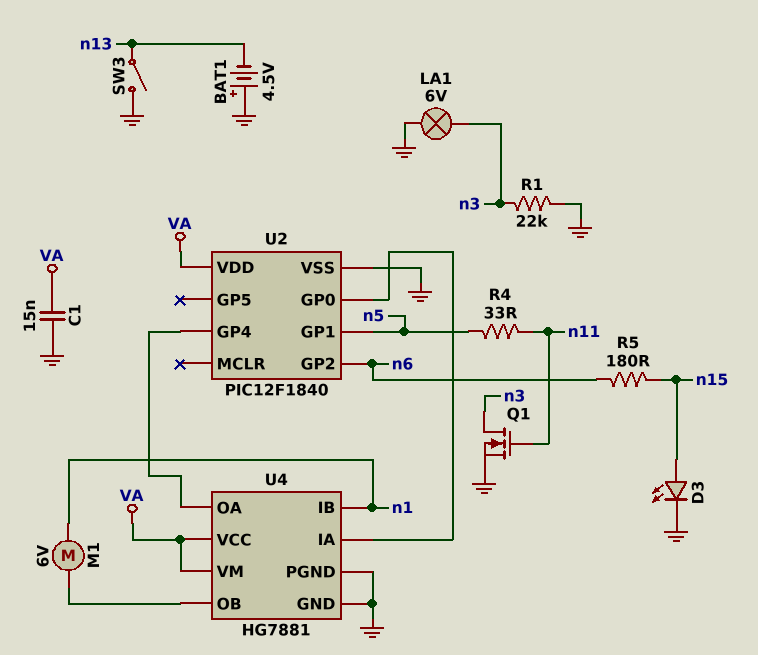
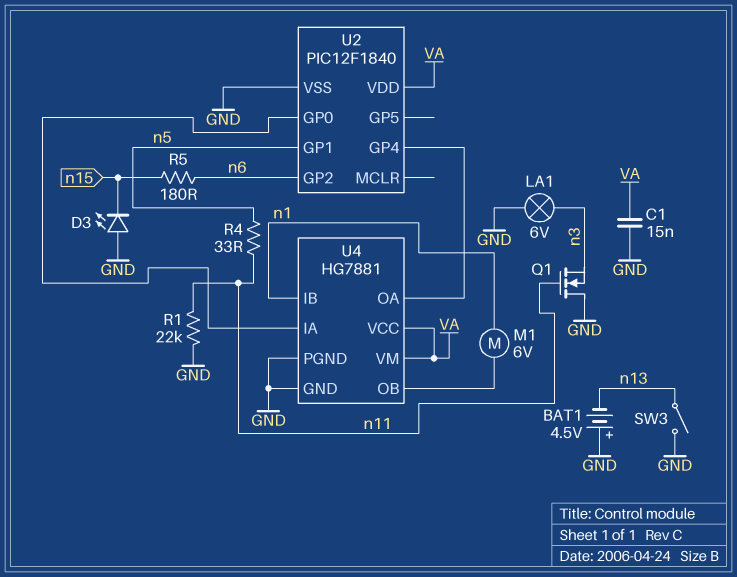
D3: LED (A n15, K GND) -> LED (A GND, K n15)
Q1: NMOS (G n11, D n3, S GND) -> NMOS (G n11, D GND, S n3)
R1: 22k (GND, n3) -> 22k (GND, n11)

